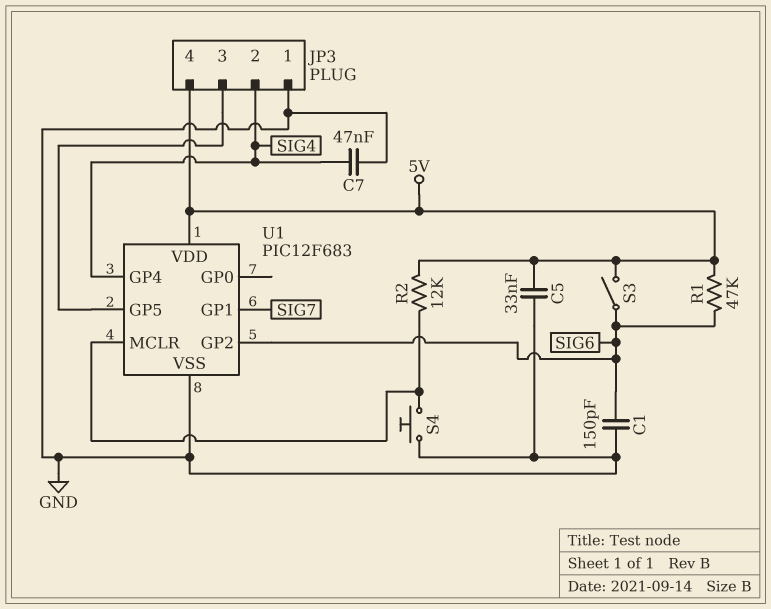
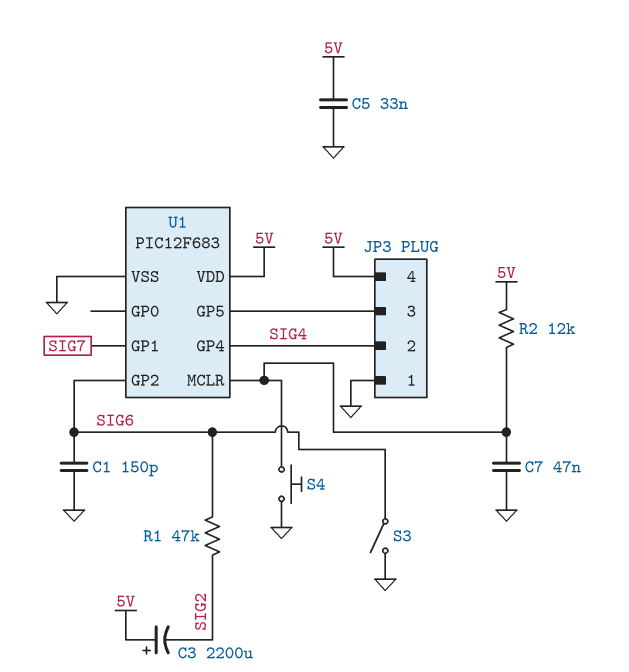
C3: none -> 2200uF (plus 5V, minus SIG2)
C7: 47nF (GND, SIG4) -> 47nF (GND, U1/MCLR)
R1: 47k (5V, SIG6) -> 47k (SIG2, SIG6)
S3: switch (5V, SIG6) -> switch (GND, SIG6)

